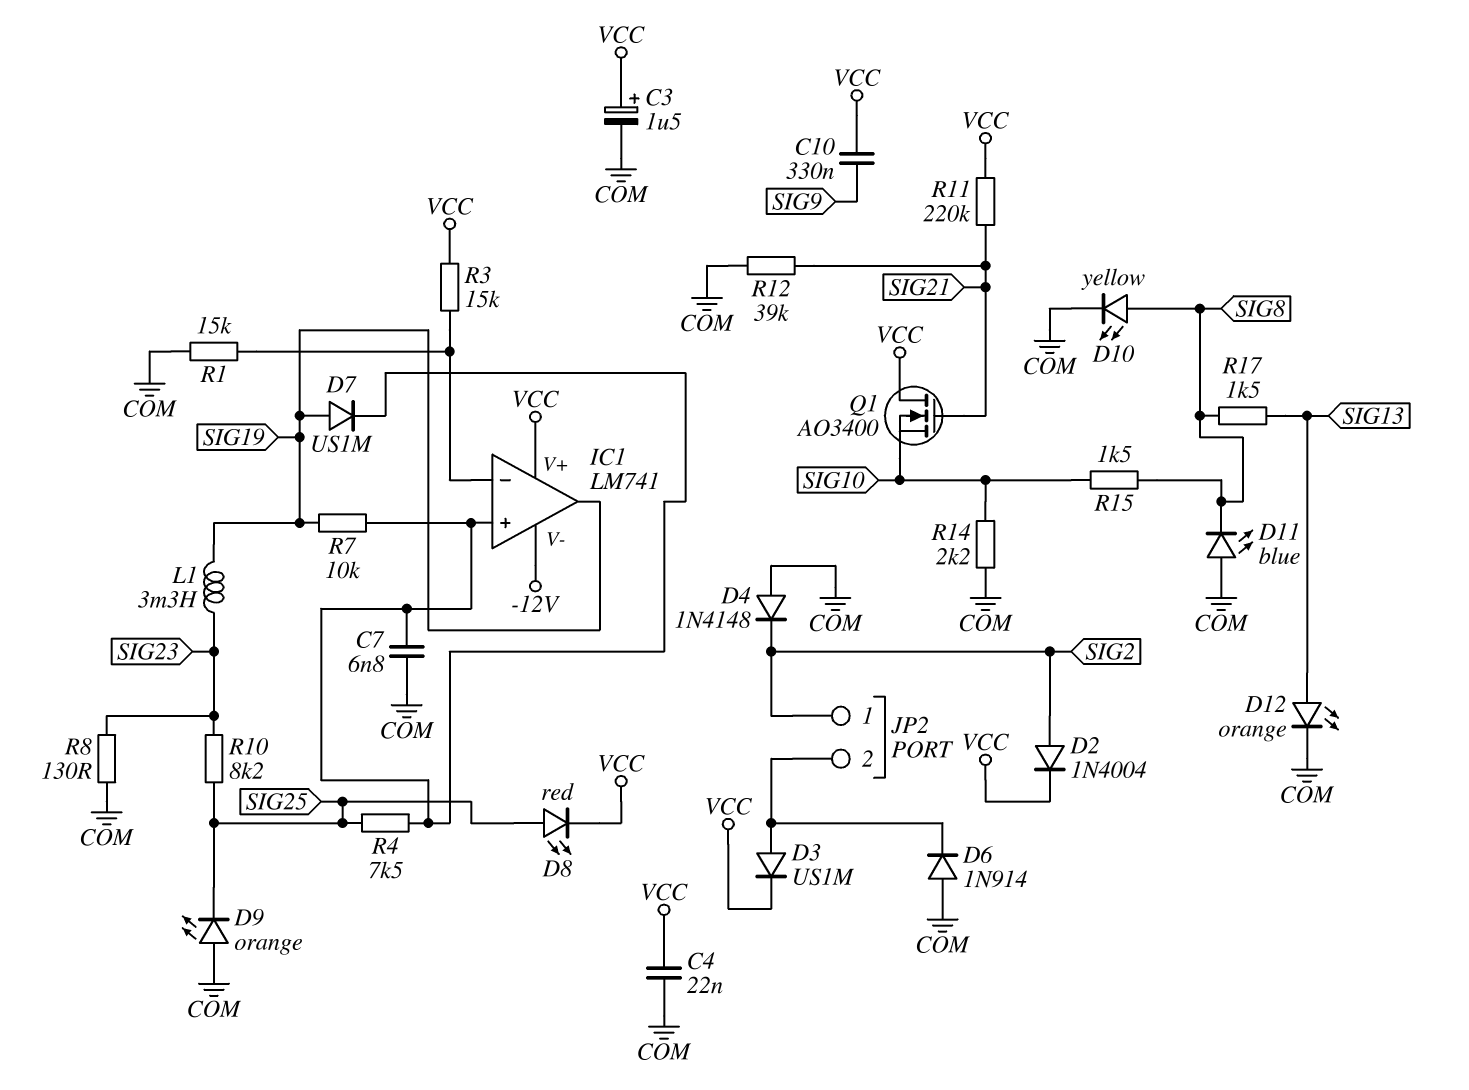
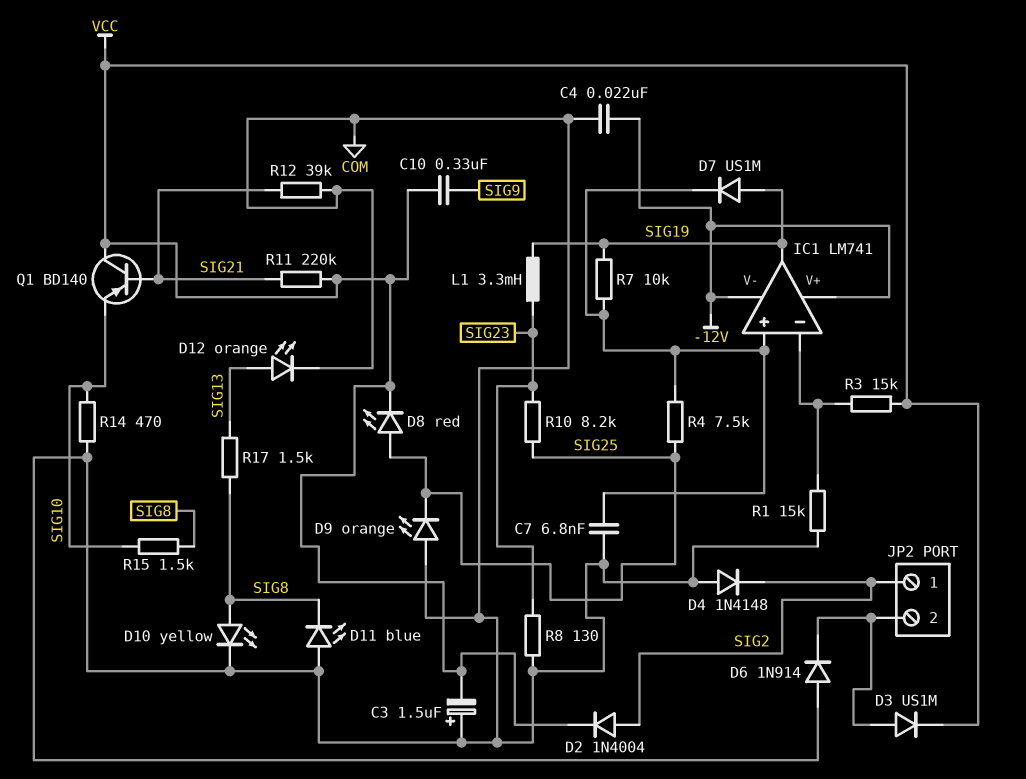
C3: 1.5uF (plus VCC, minus COM) -> 1.5uF (plus COM, minus VCC)
C4: 22nF (COM, VCC) -> 22nF (-12V, COM)
IC1 pin V+: VCC -> -12V
Q1: NMOS AO3400 (G SIG21, D VCC, S SIG10) -> PNP BD140 (B SIG21, C VCC, E SIG10)
R14: 2.2k (COM, SIG10) -> 470 (COM, SIG10)

